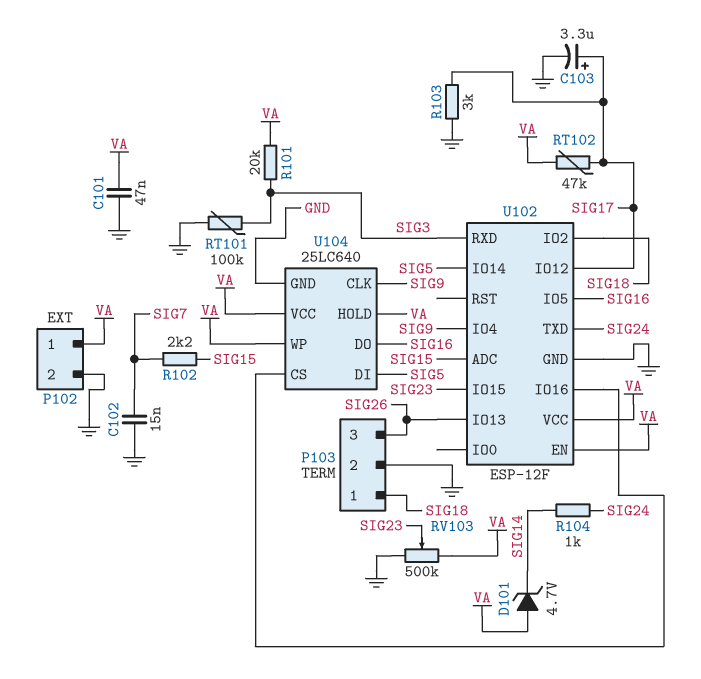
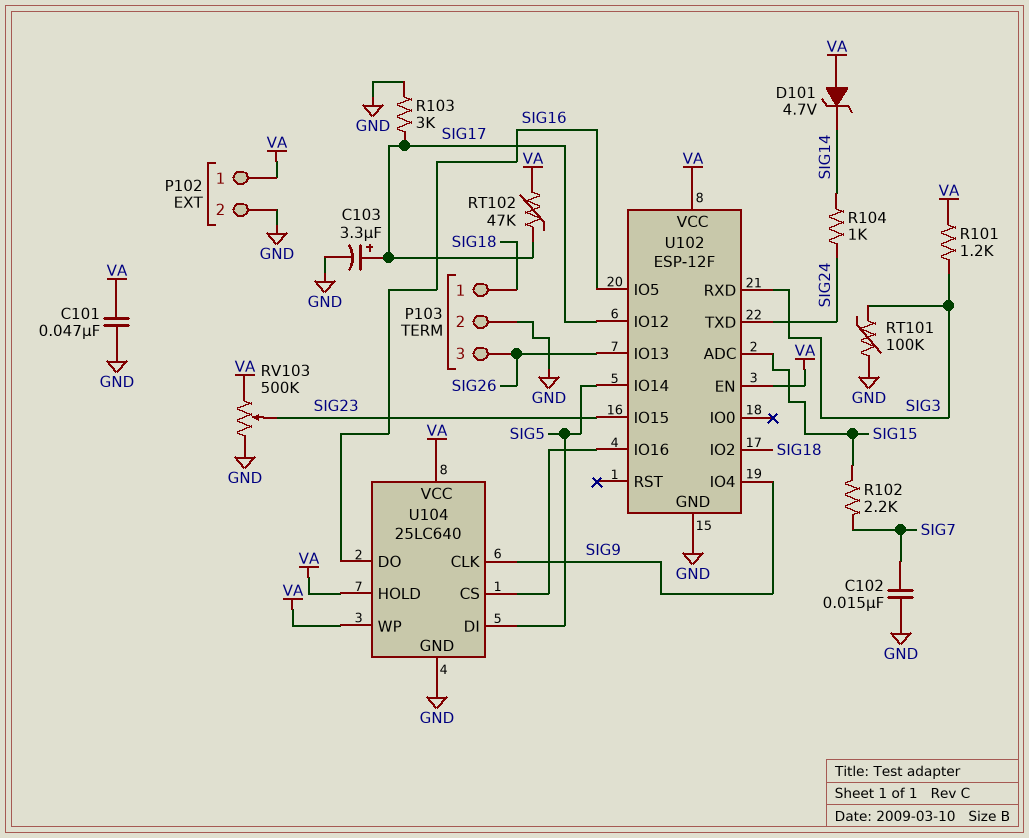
R101: 20k (SIG3, VA) -> 1.2k (SIG3, VA)

